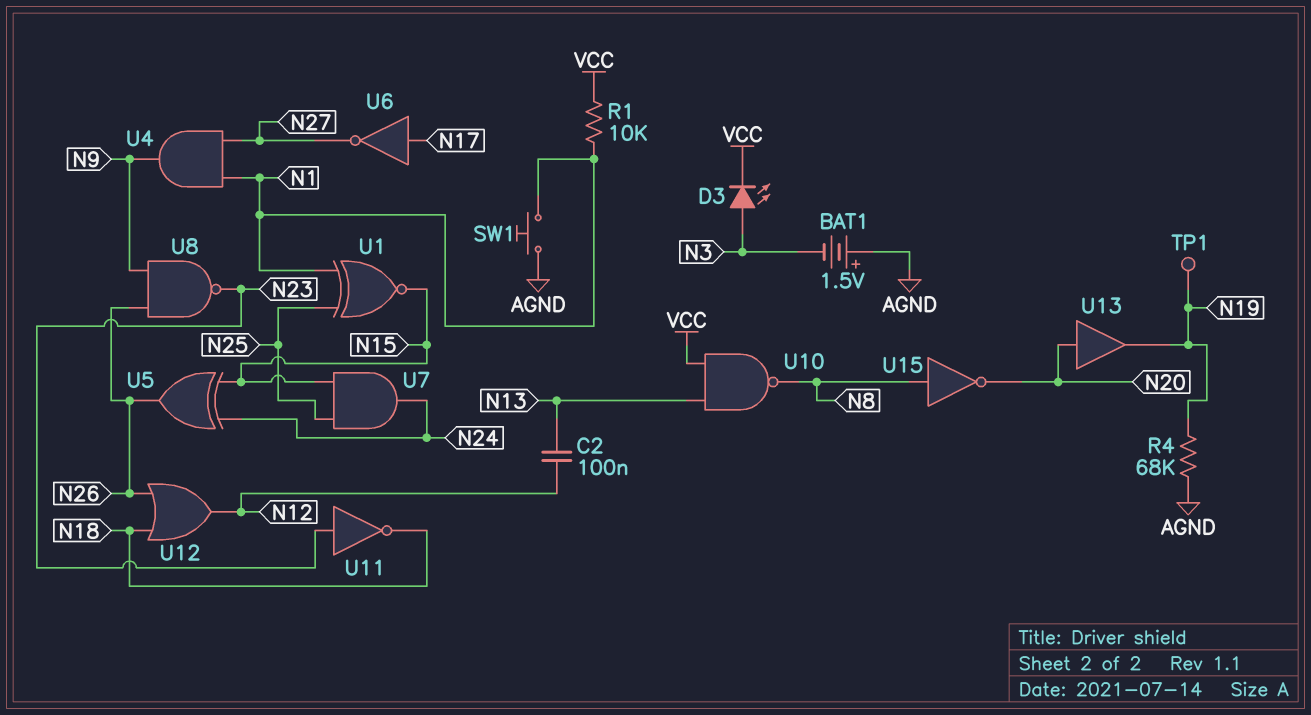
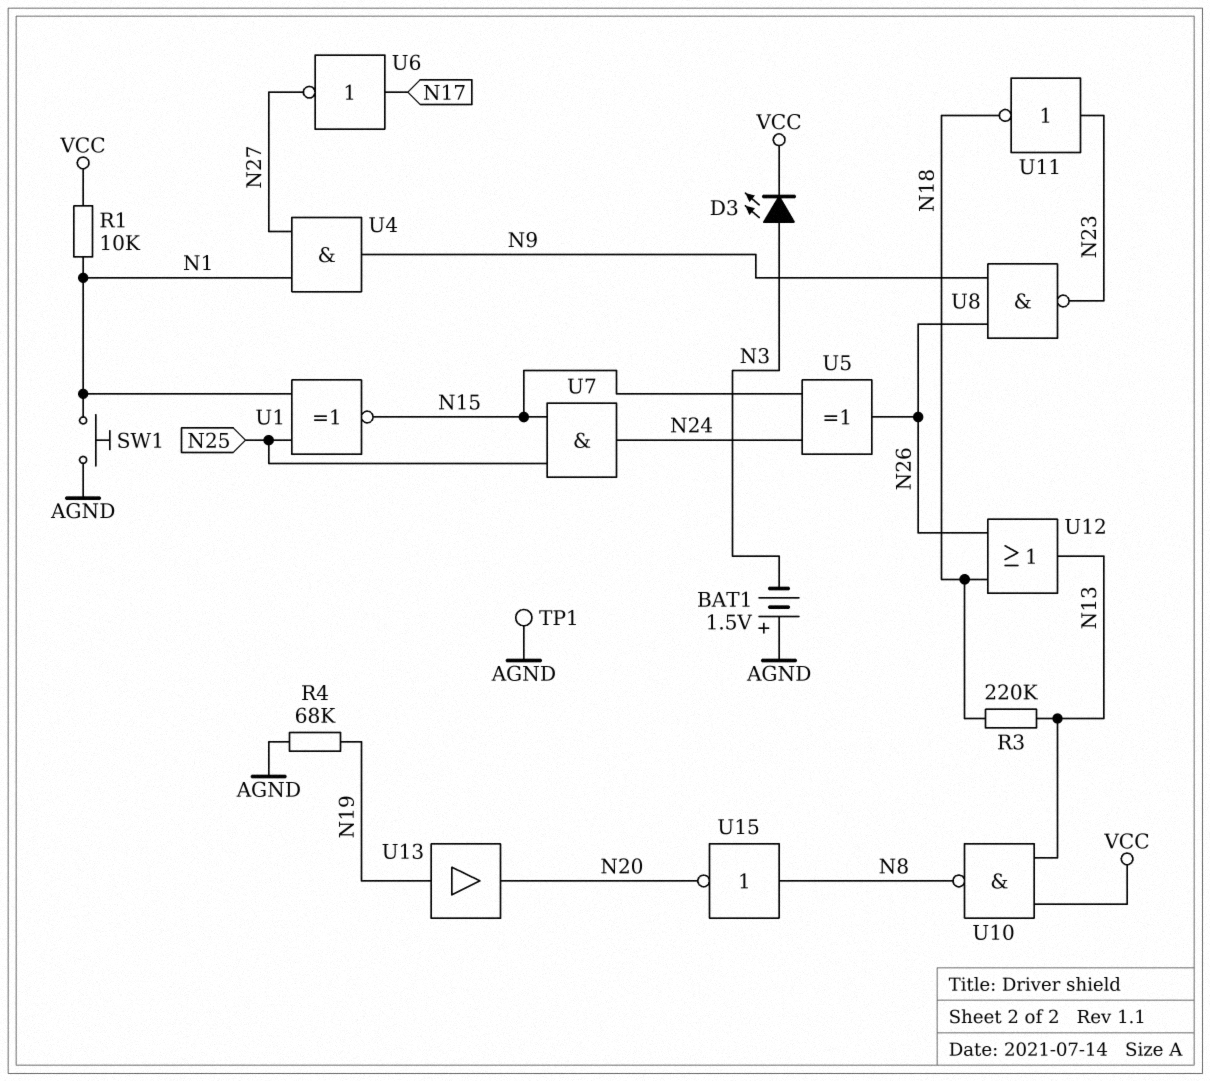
C2: 100nF (N12, N13) -> none
R3: none -> 220k (N13, N18)
TP1: test point (N19) -> test point (AGND)
U12: OR (in N18, in N26, out N12) -> OR (in N18, in N26, out N13)
U13: buffer (in N20, out N19) -> buffer (in N19, out N20)

